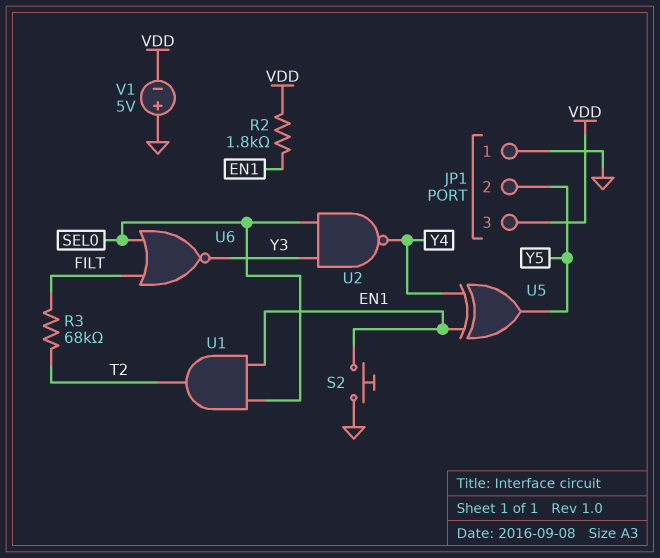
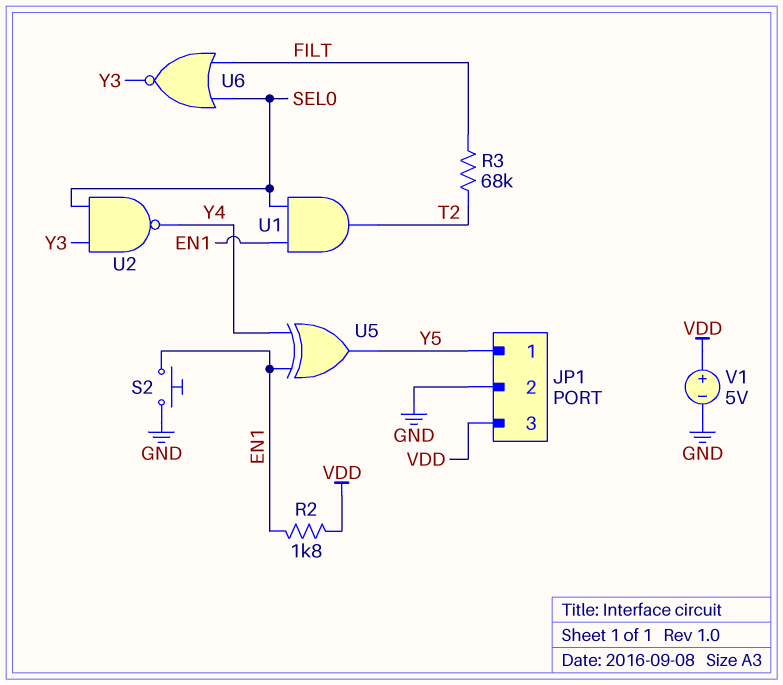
JP1 pin 1: GND -> Y5
JP1 pin 2: Y5 -> GND
V1: 5V (plus GND, minus VDD) -> 5V (plus VDD, minus GND)

